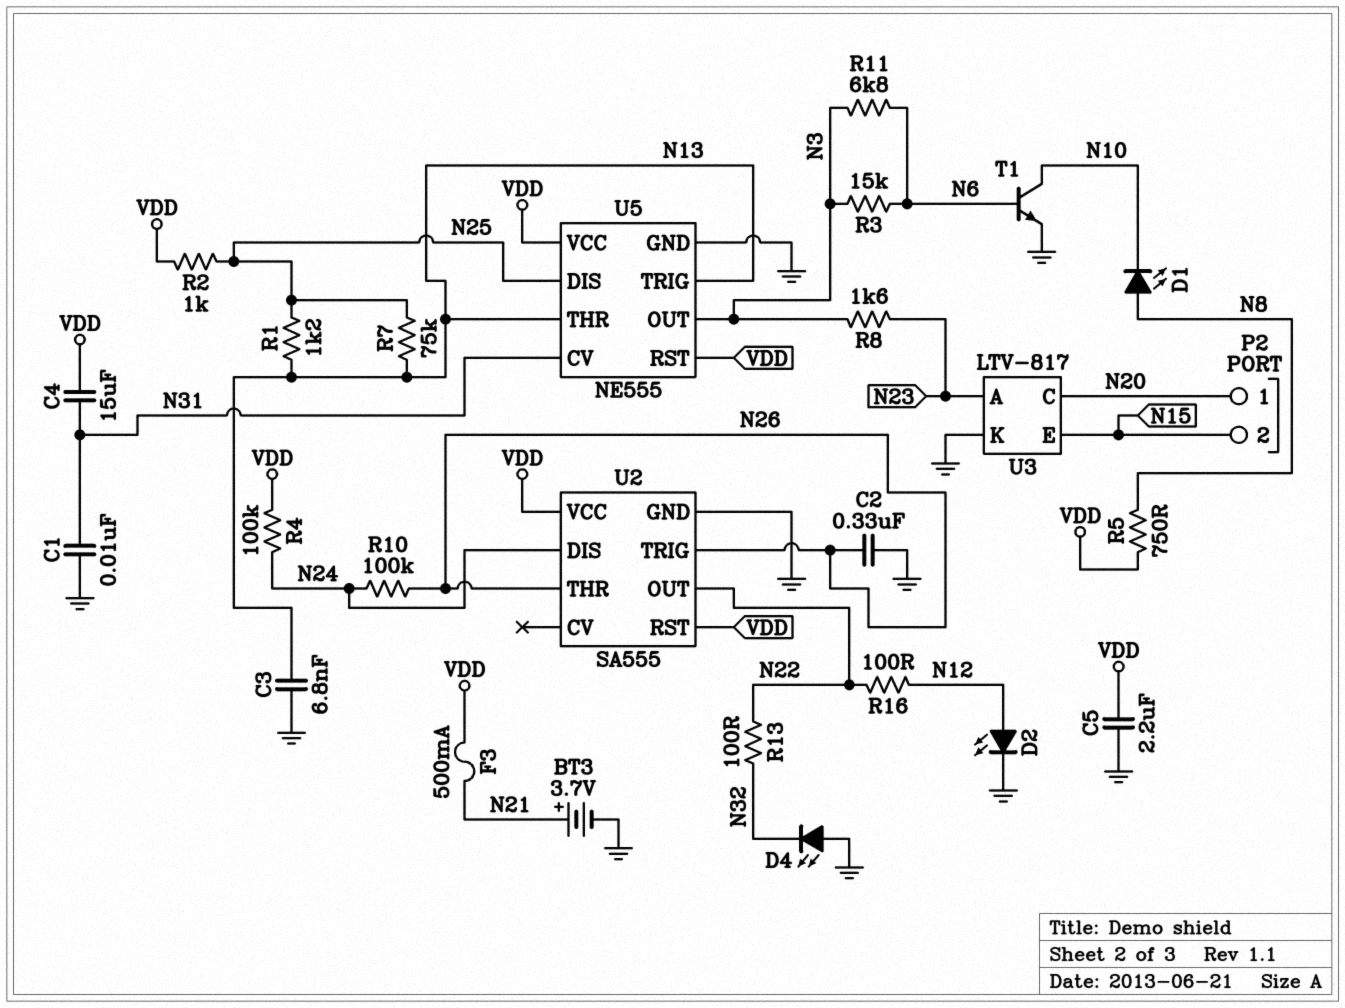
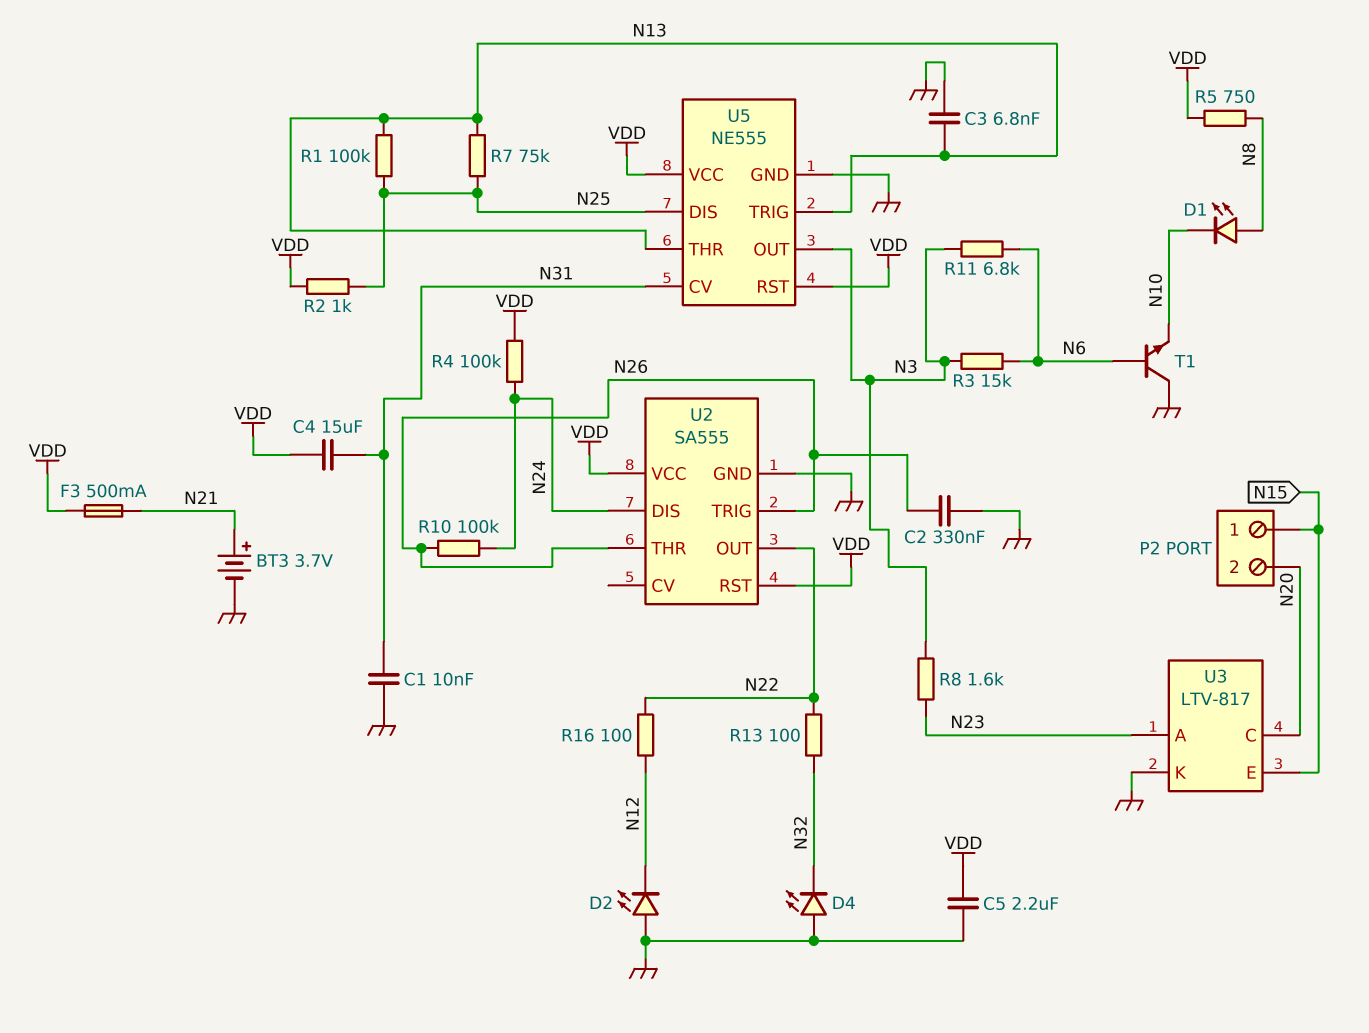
D2: LED (A N12, K GND) -> LED (A GND, K N12)
P2 pin 1: N20 -> N15
P2 pin 2: N15 -> N20
R1: 1.2k (N13, N25) -> 100k (N13, N25)
T1: NPN (B N6, C N10, E GND) -> NPN (B N6, C GND, E N10)

